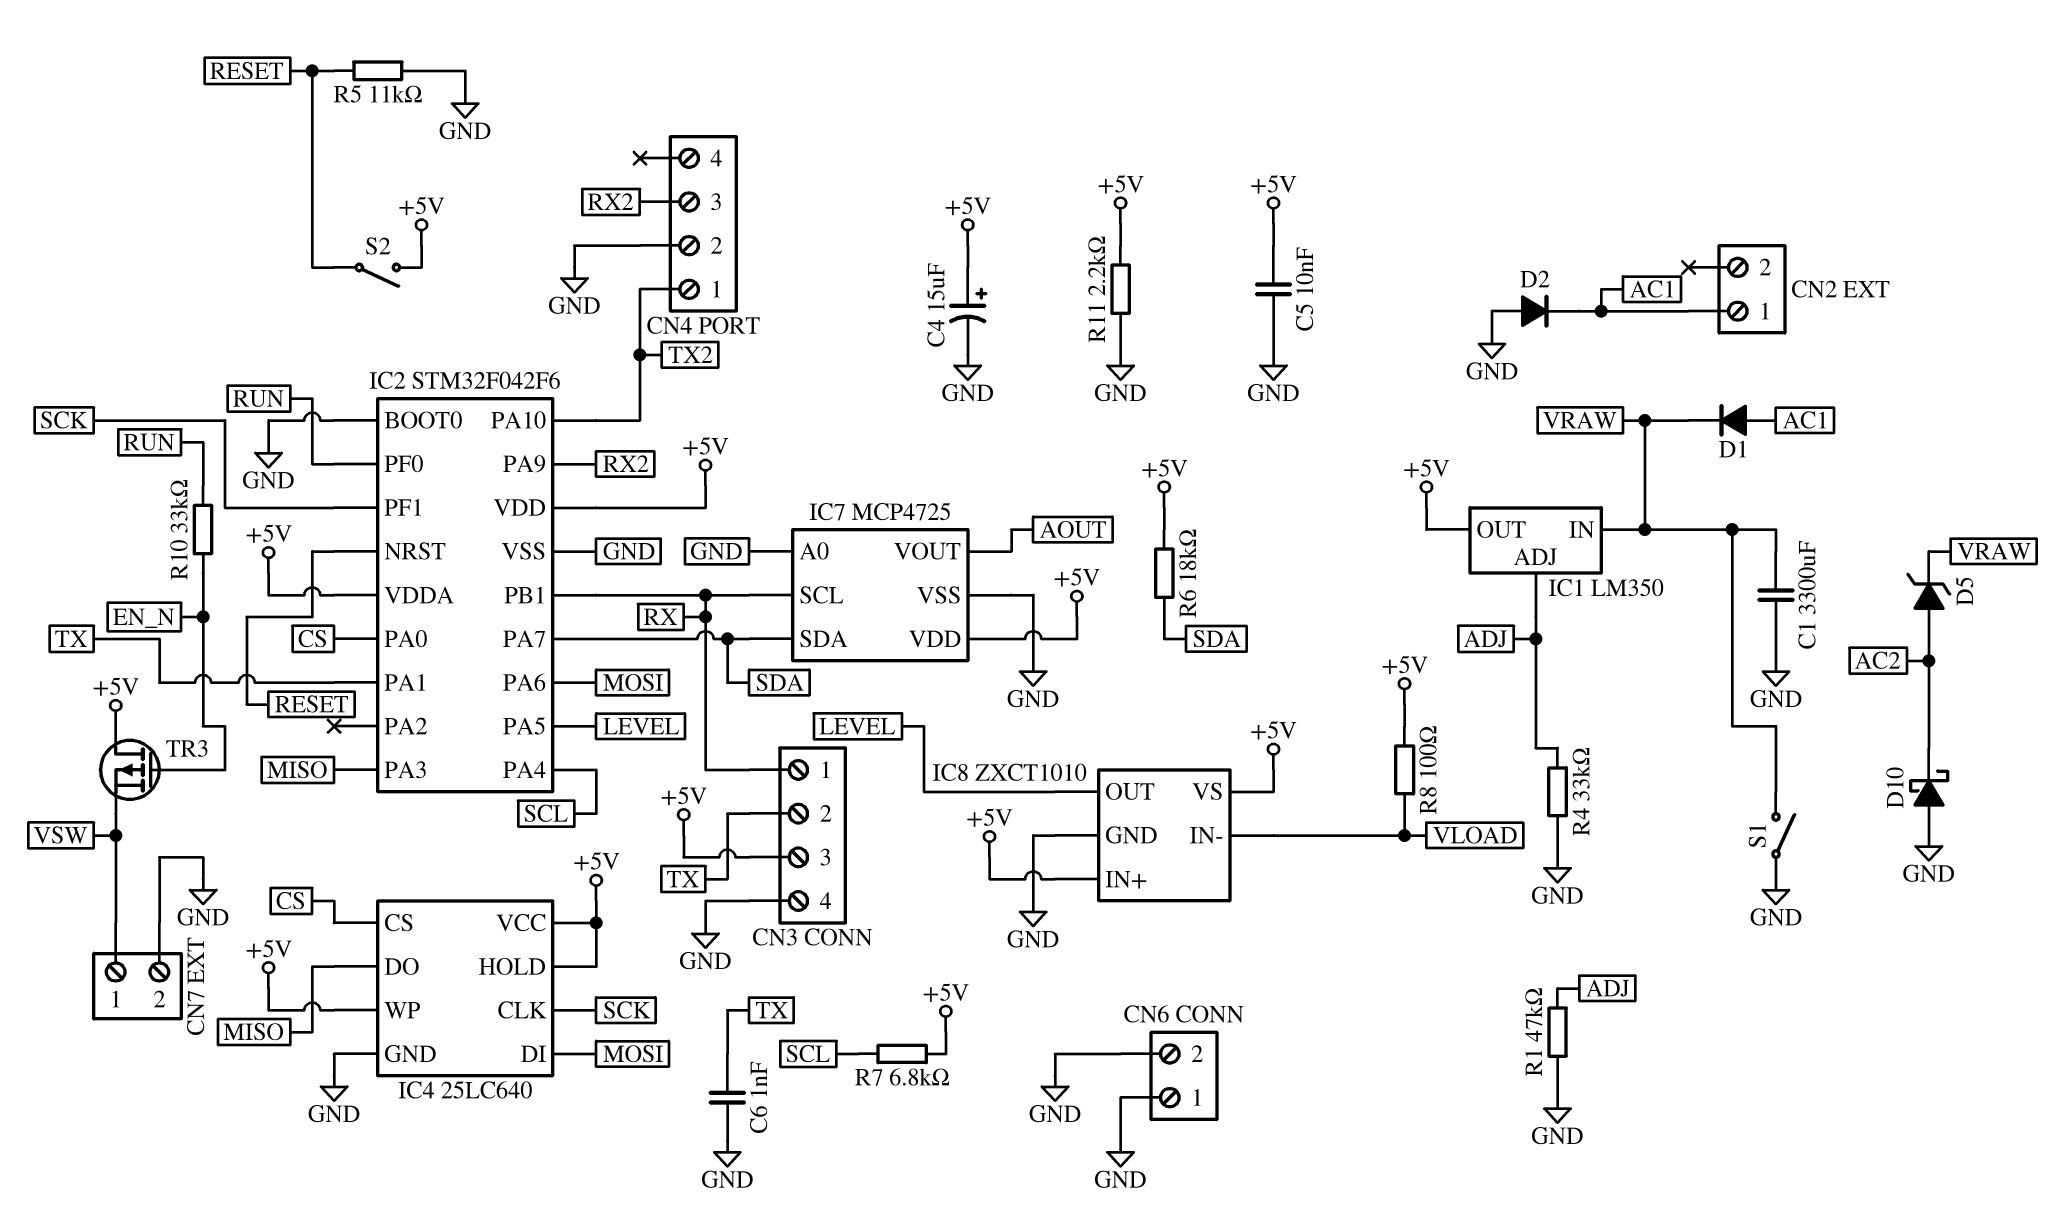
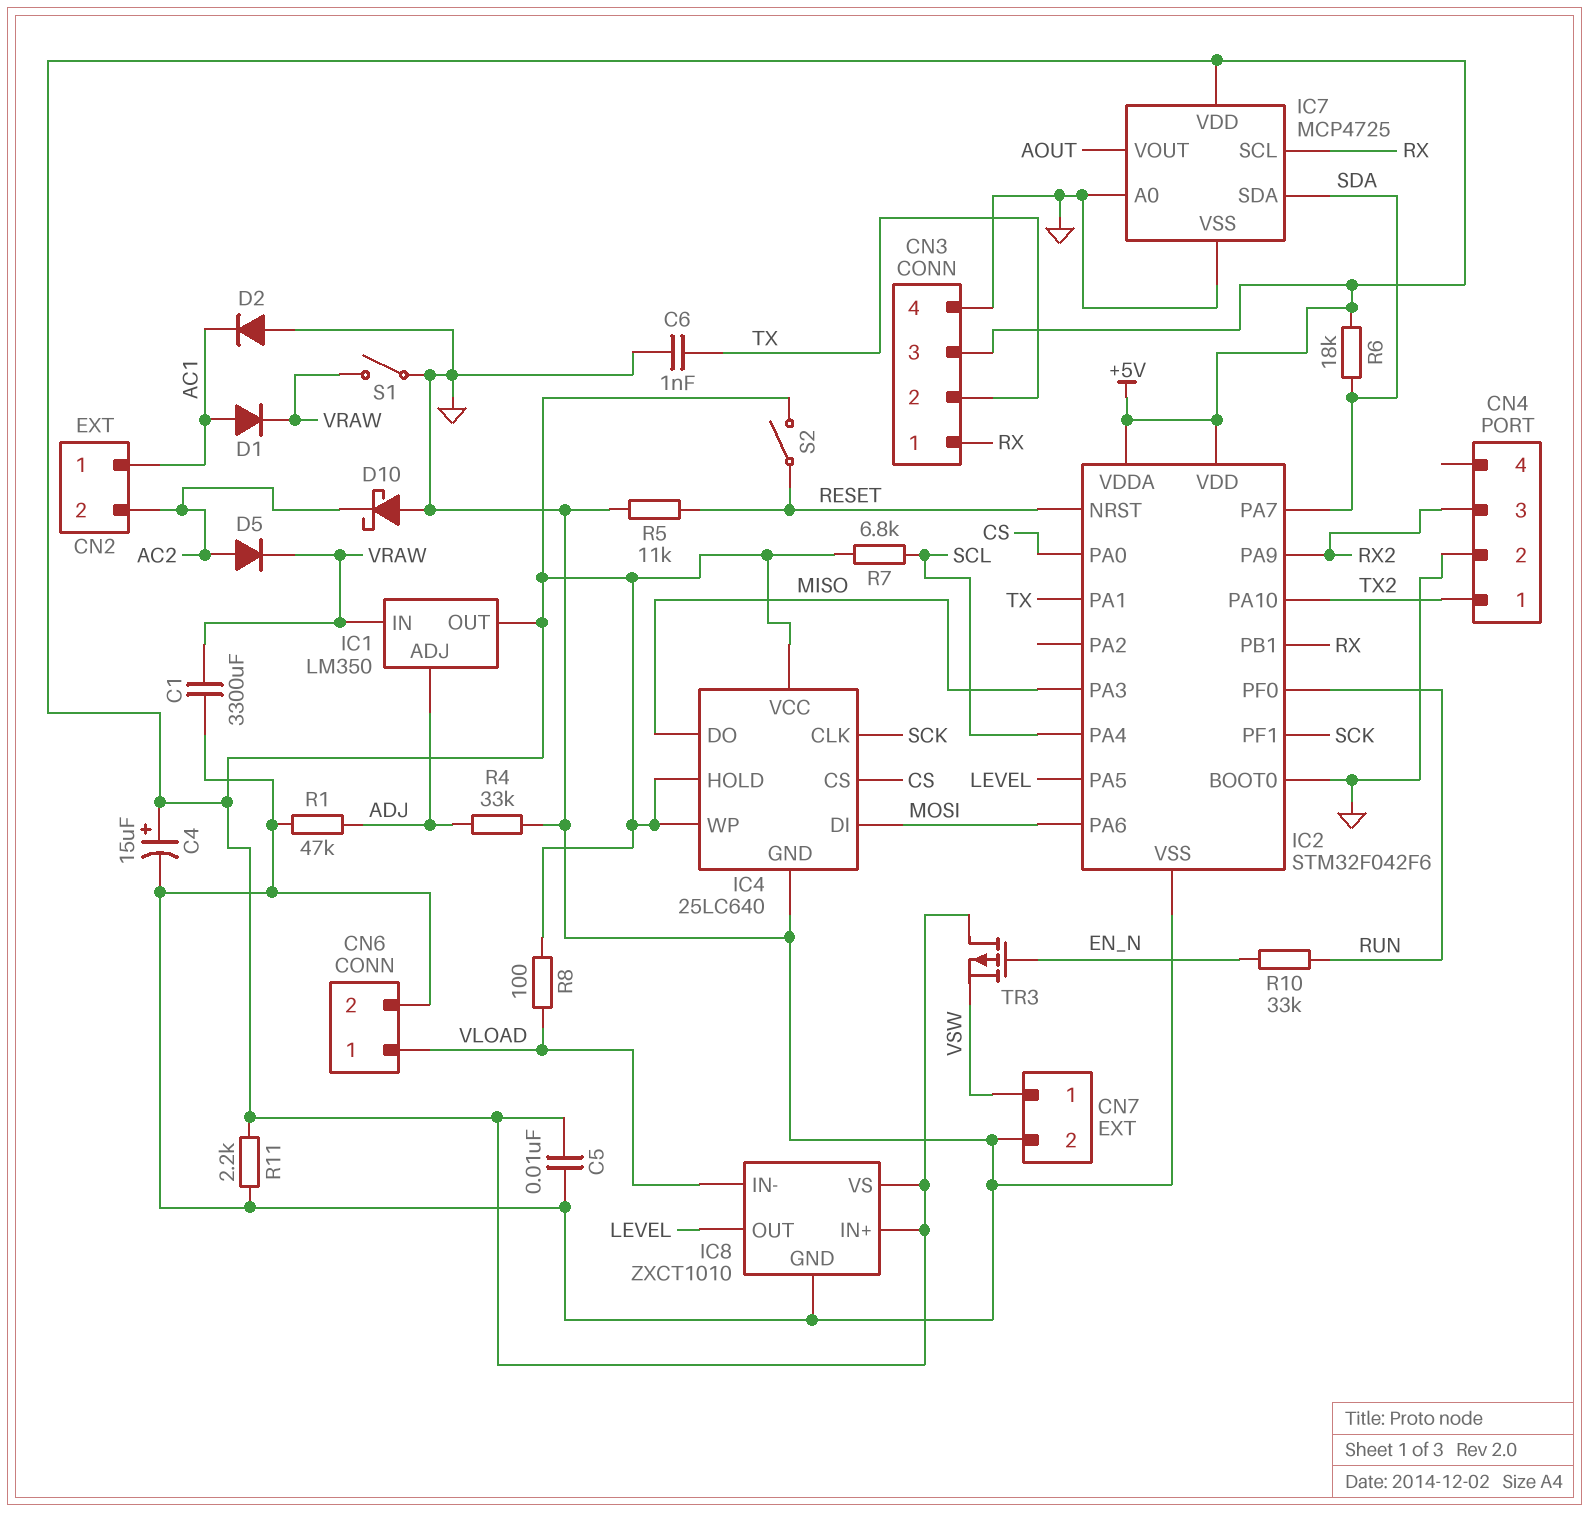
CN2 pin 2: none -> AC2
CN6 pin 1: GND -> VLOAD
D5: zener (A AC2, K VRAW) -> diode (A AC2, K VRAW)

